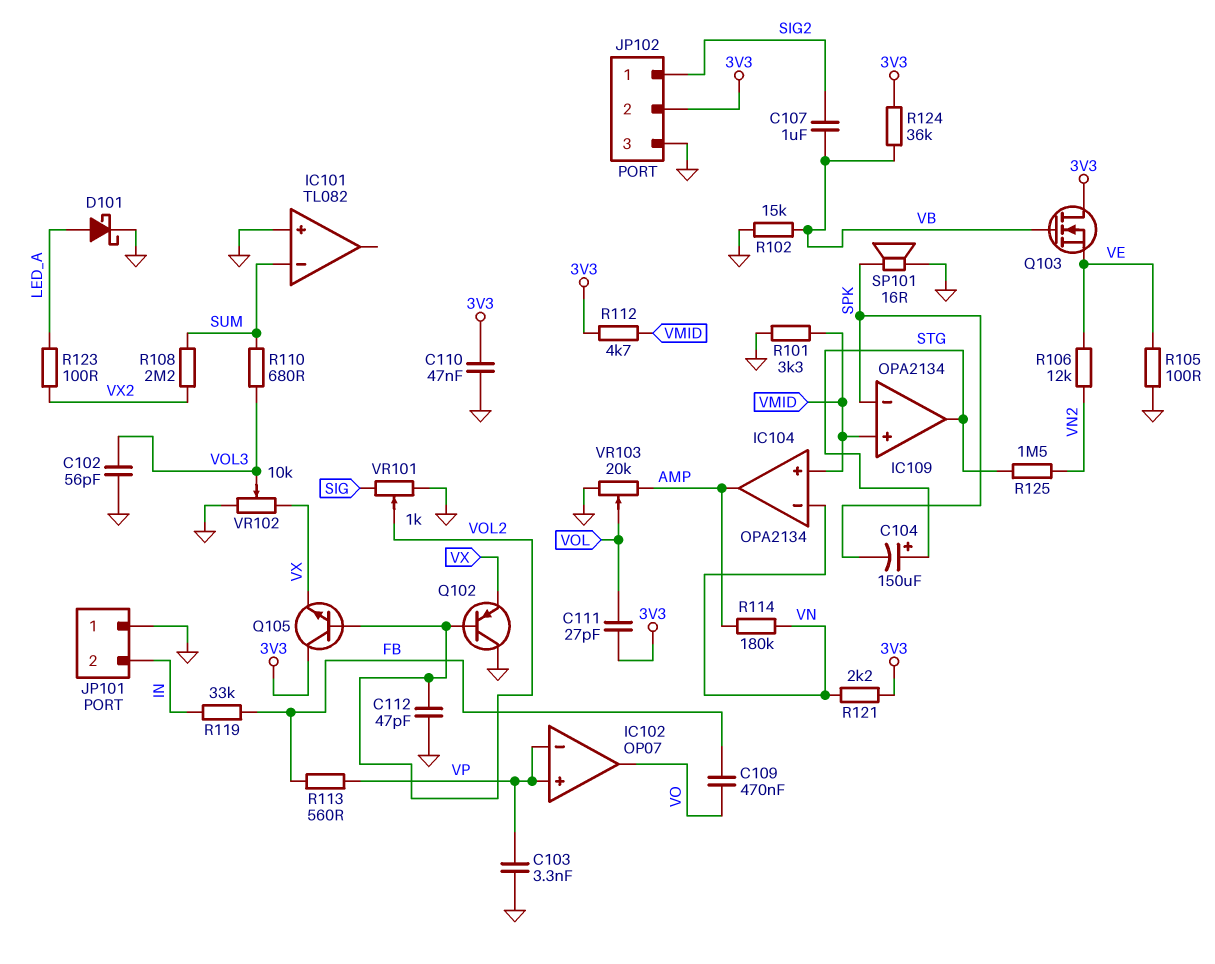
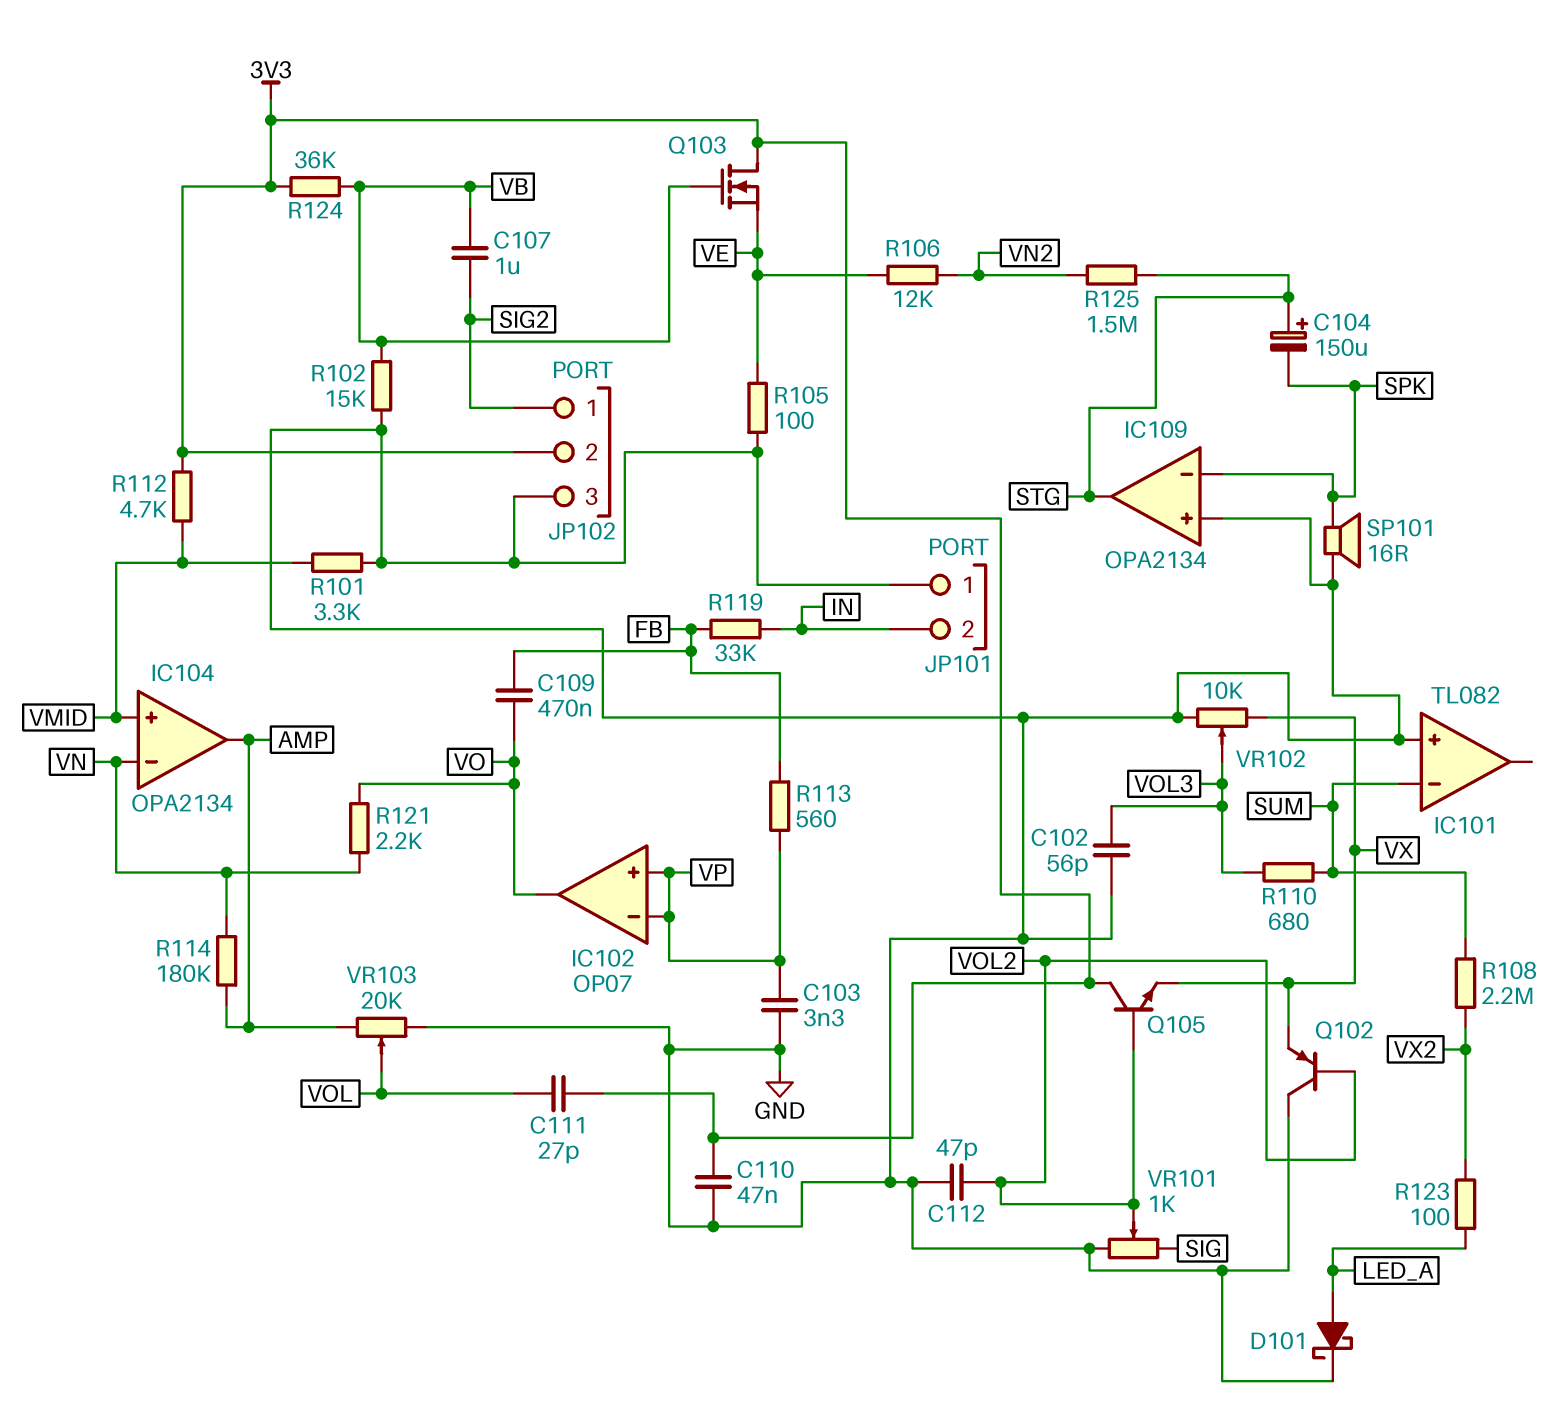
IC109 pin in+: VMID -> GND
R121: 2.2k (3V3, VN) -> 2.2k (VN, VO)

